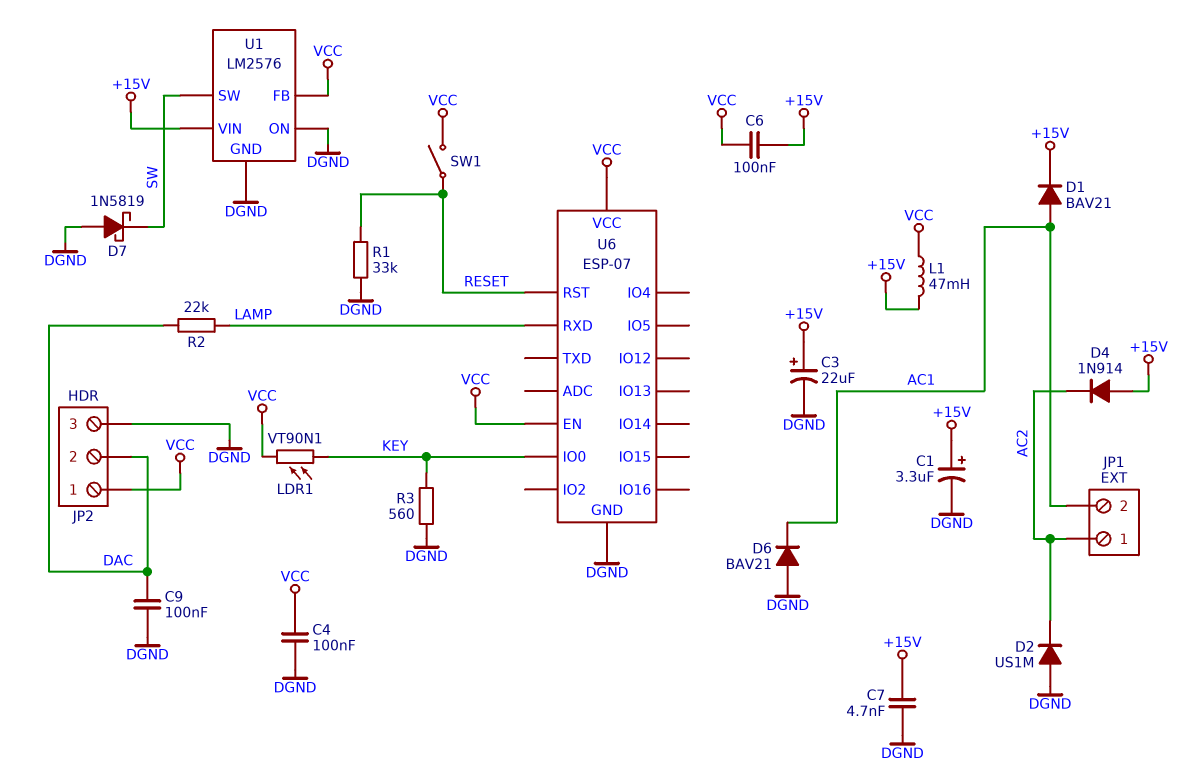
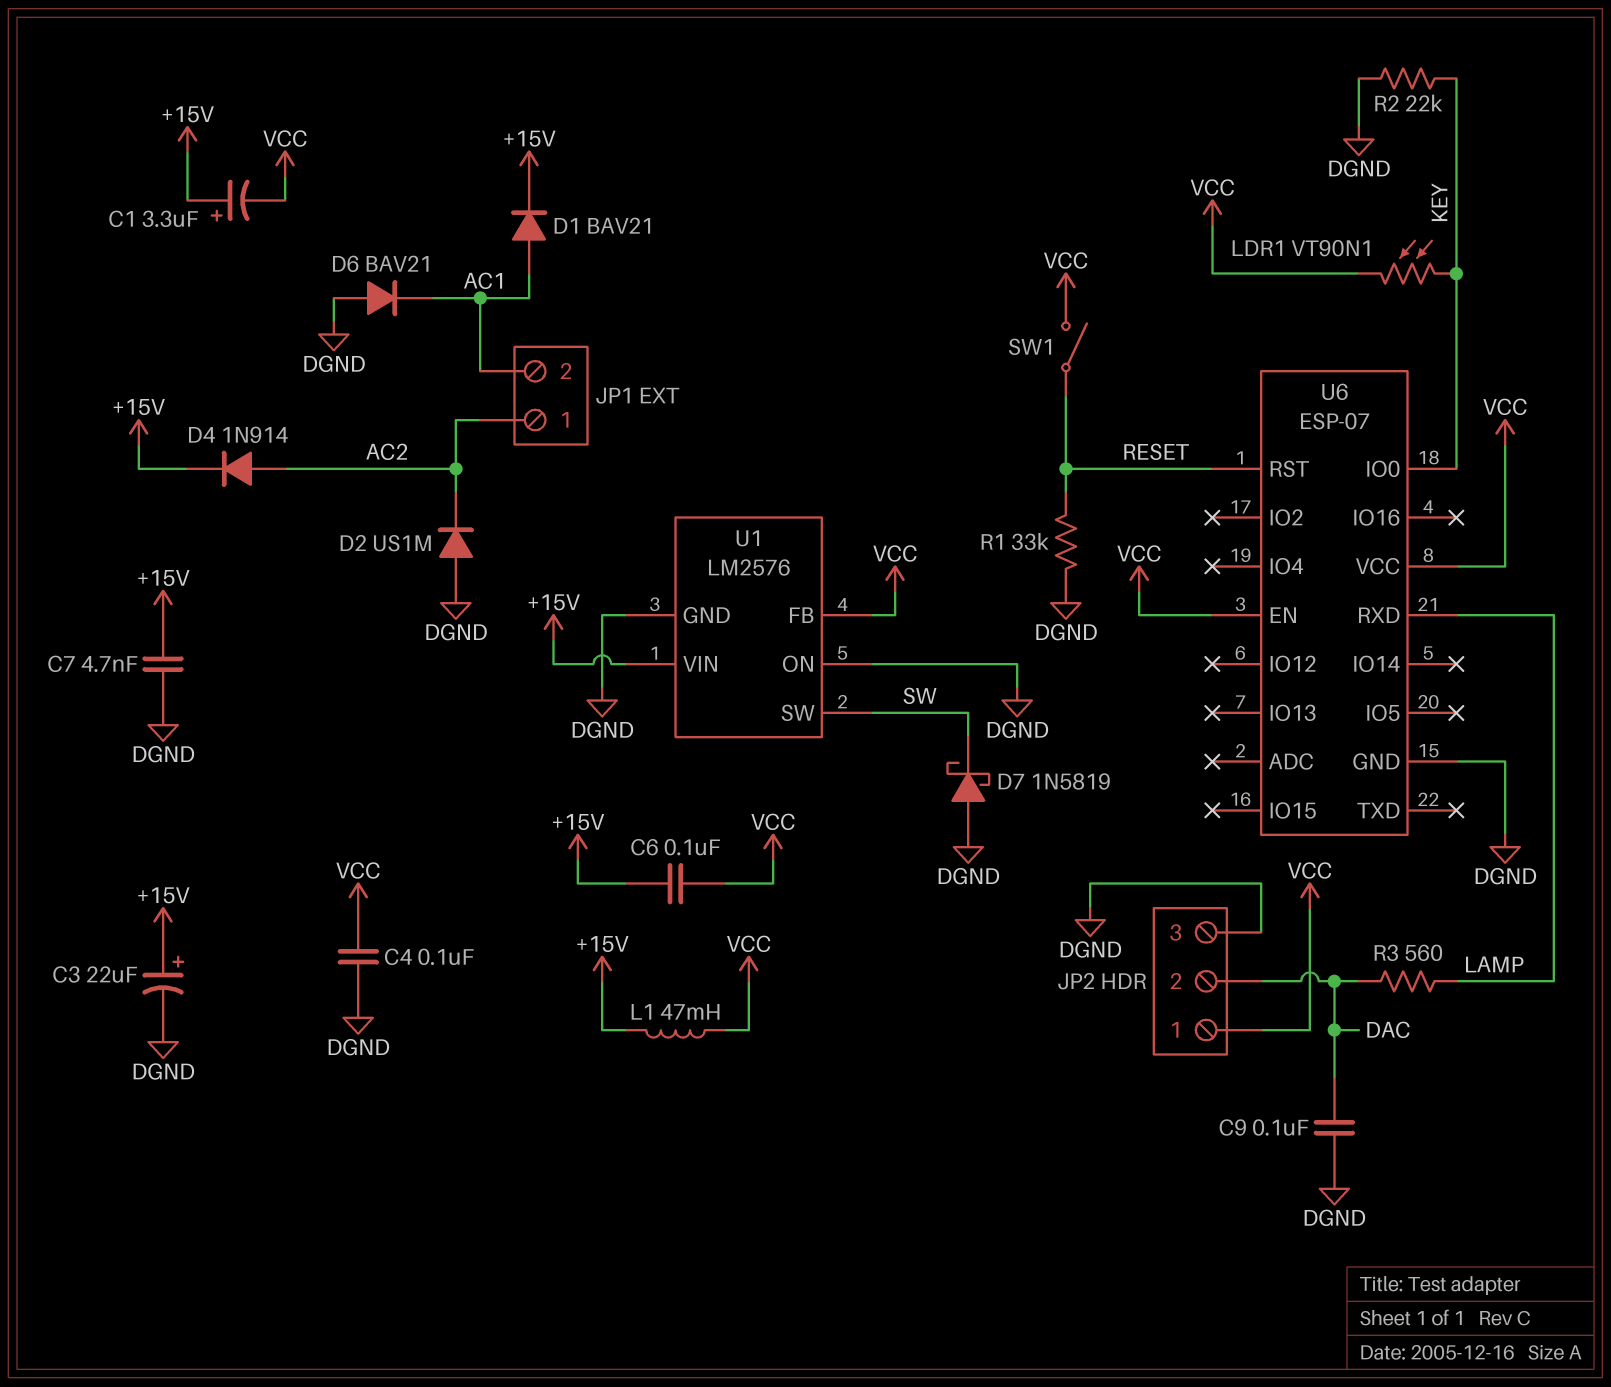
C1: 3.3uF (plus +15V, minus DGND) -> 3.3uF (plus +15V, minus VCC)
D4: diode 1N914 (A +15V, K AC2) -> diode 1N914 (A AC2, K +15V)
R2: 22k (DAC, LAMP) -> 22k (DGND, KEY)
R3: 560 (DGND, KEY) -> 560 (DAC, LAMP)

